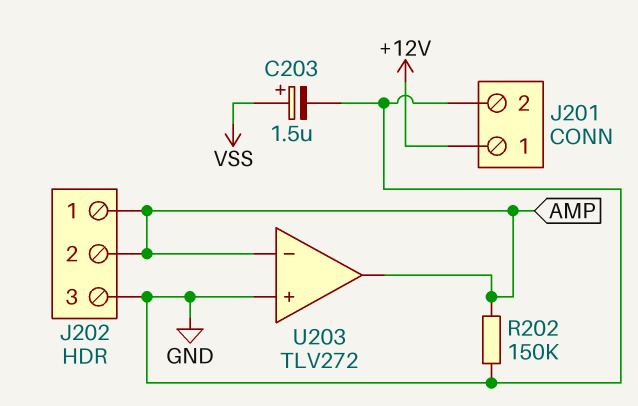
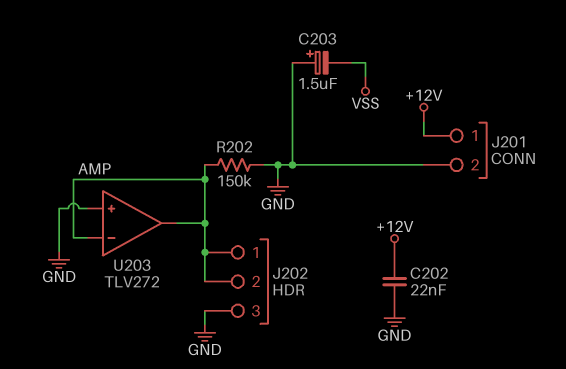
C202: none -> 22nF (+12V, GND)
C203: 1.5uF (plus VSS, minus GND) -> 1.5uF (plus GND, minus VSS)

